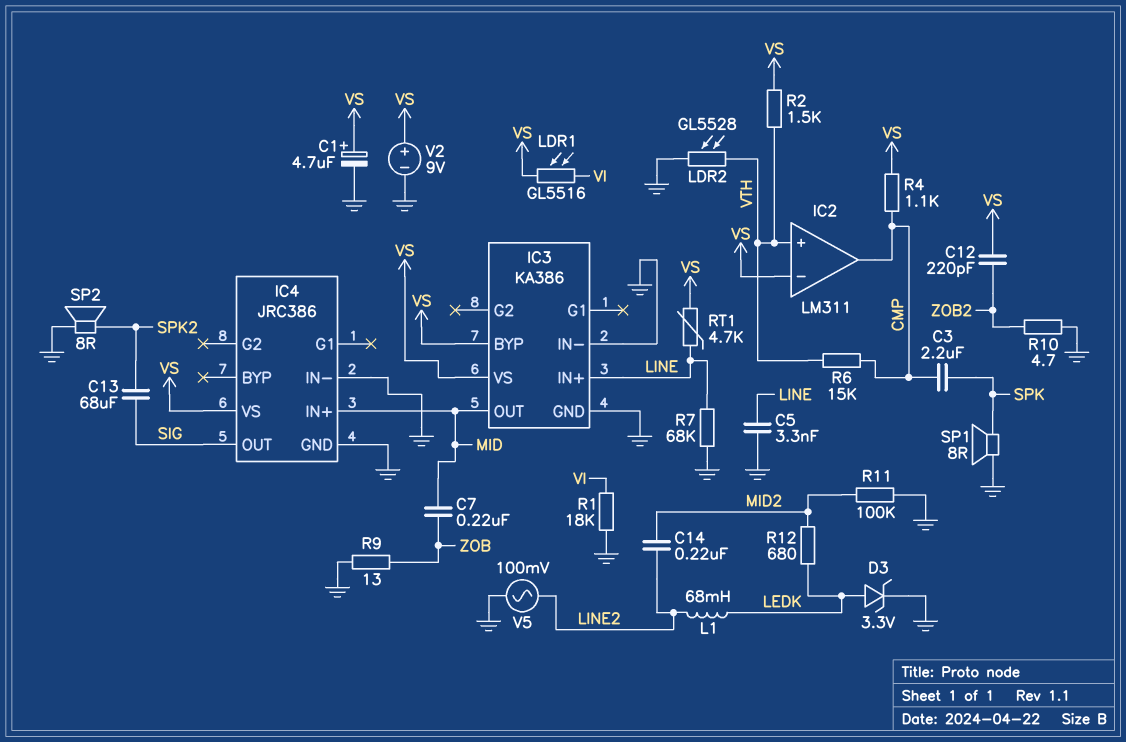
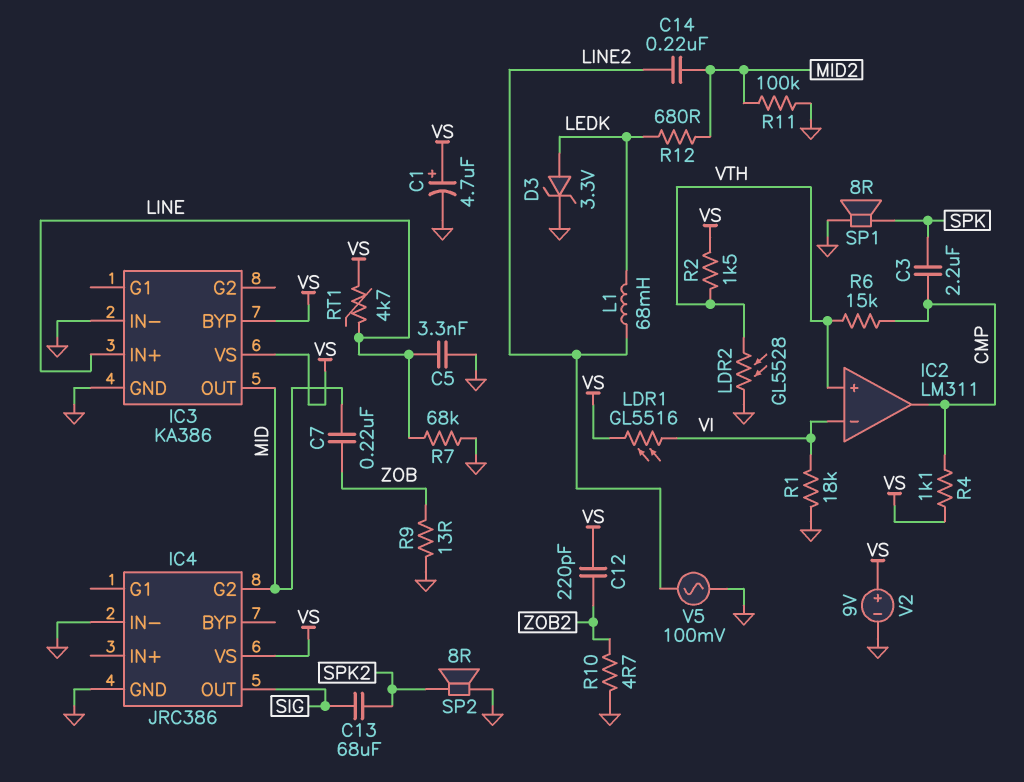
IC2 pin in-: VS -> VI
IC4 pin G2: none -> MID
IC4 pin IN+: MID -> none

